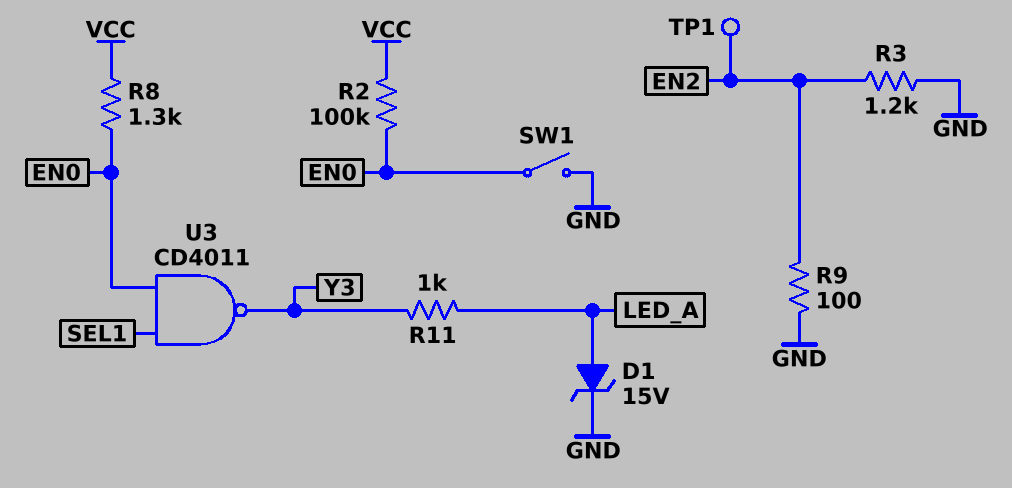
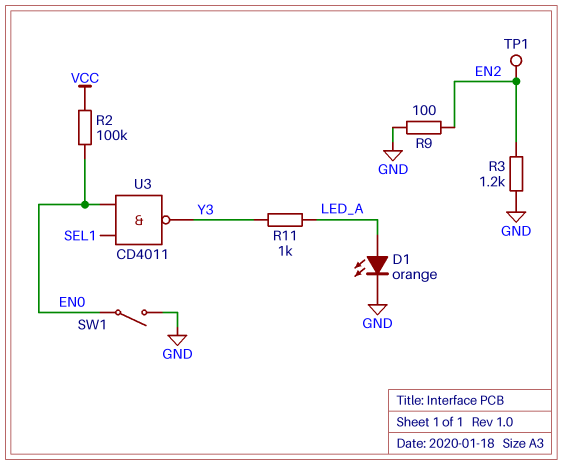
D1: zener 15V (A LED_A, K GND) -> LED orange (A LED_A, K GND)
R8: 1.3k (EN0, VCC) -> none

